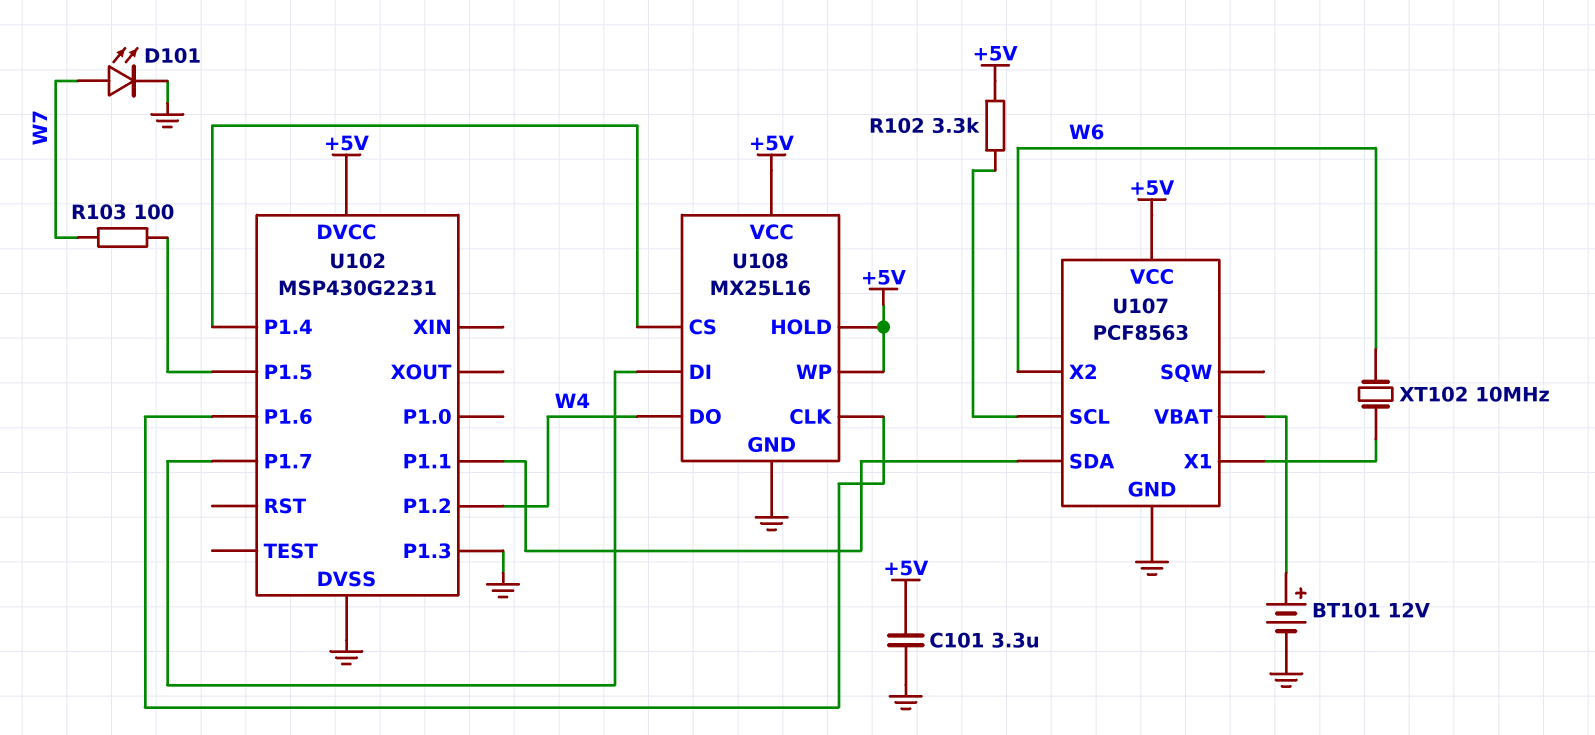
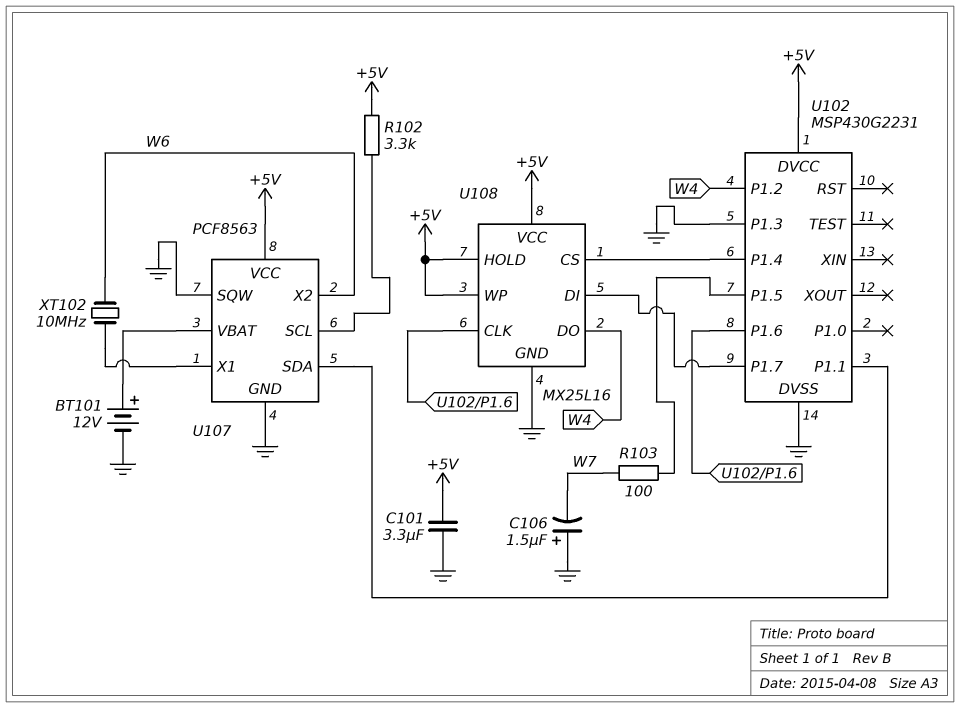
C106: none -> 1.5uF (plus GND, minus W7)
D101: LED (A W7, K GND) -> none
U107 pin SQW: none -> GND

